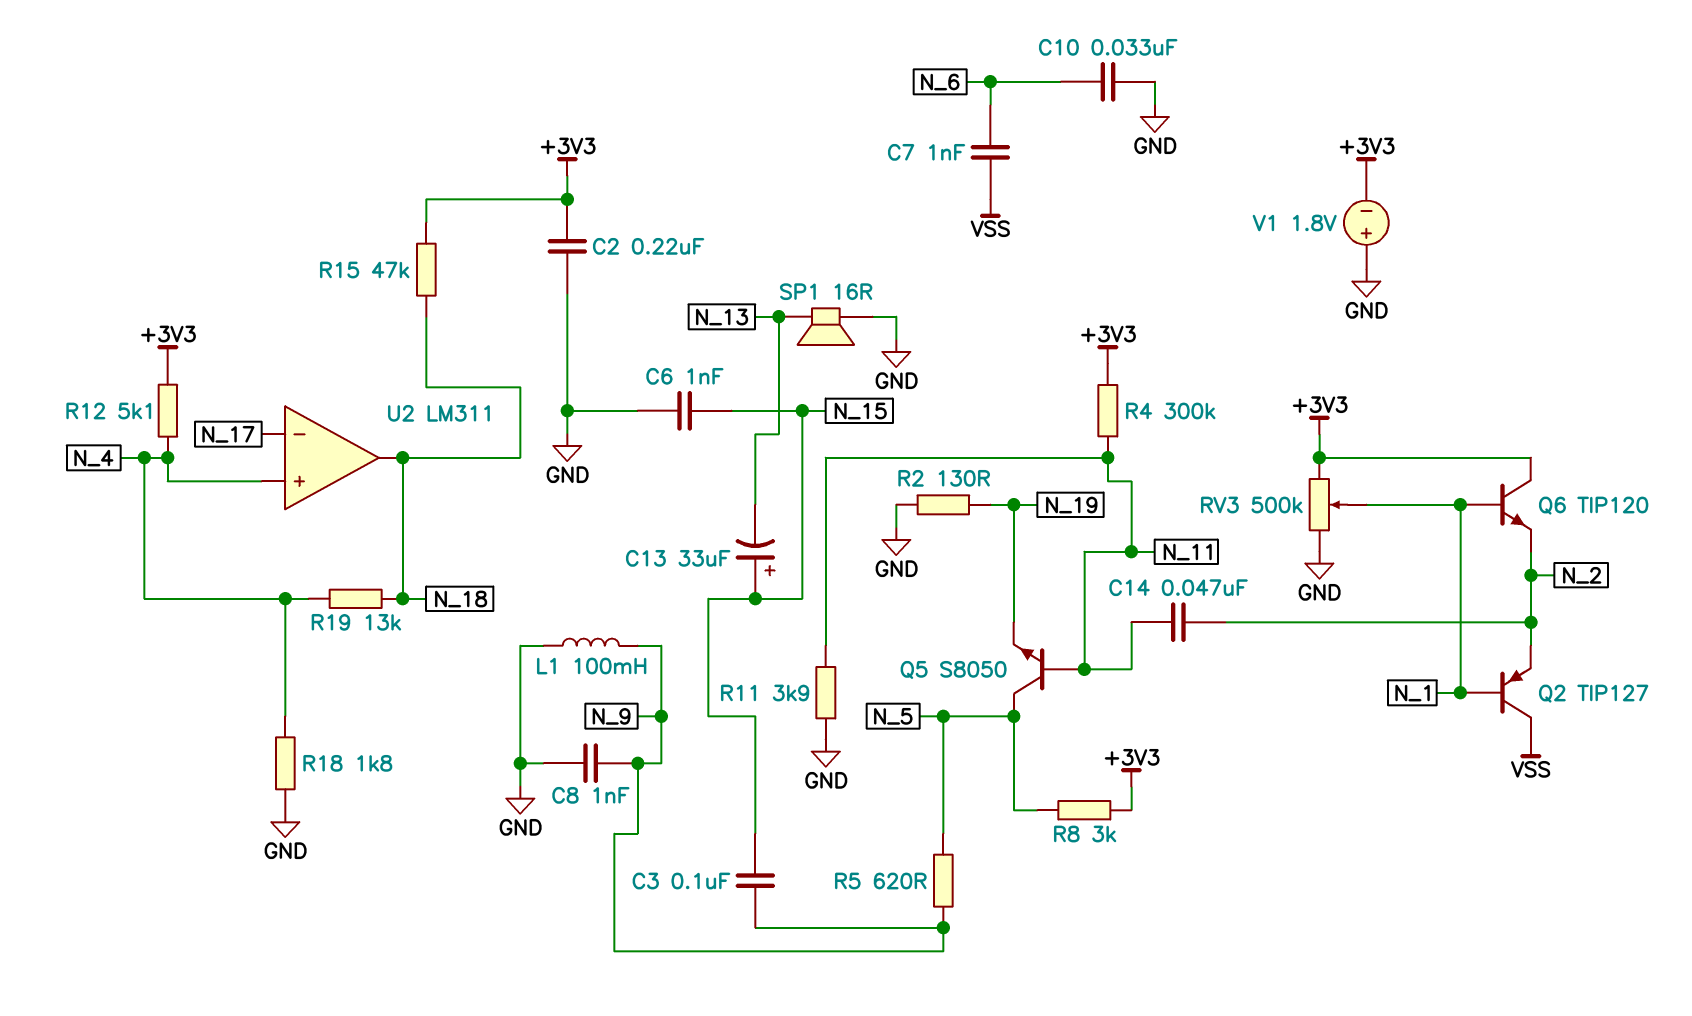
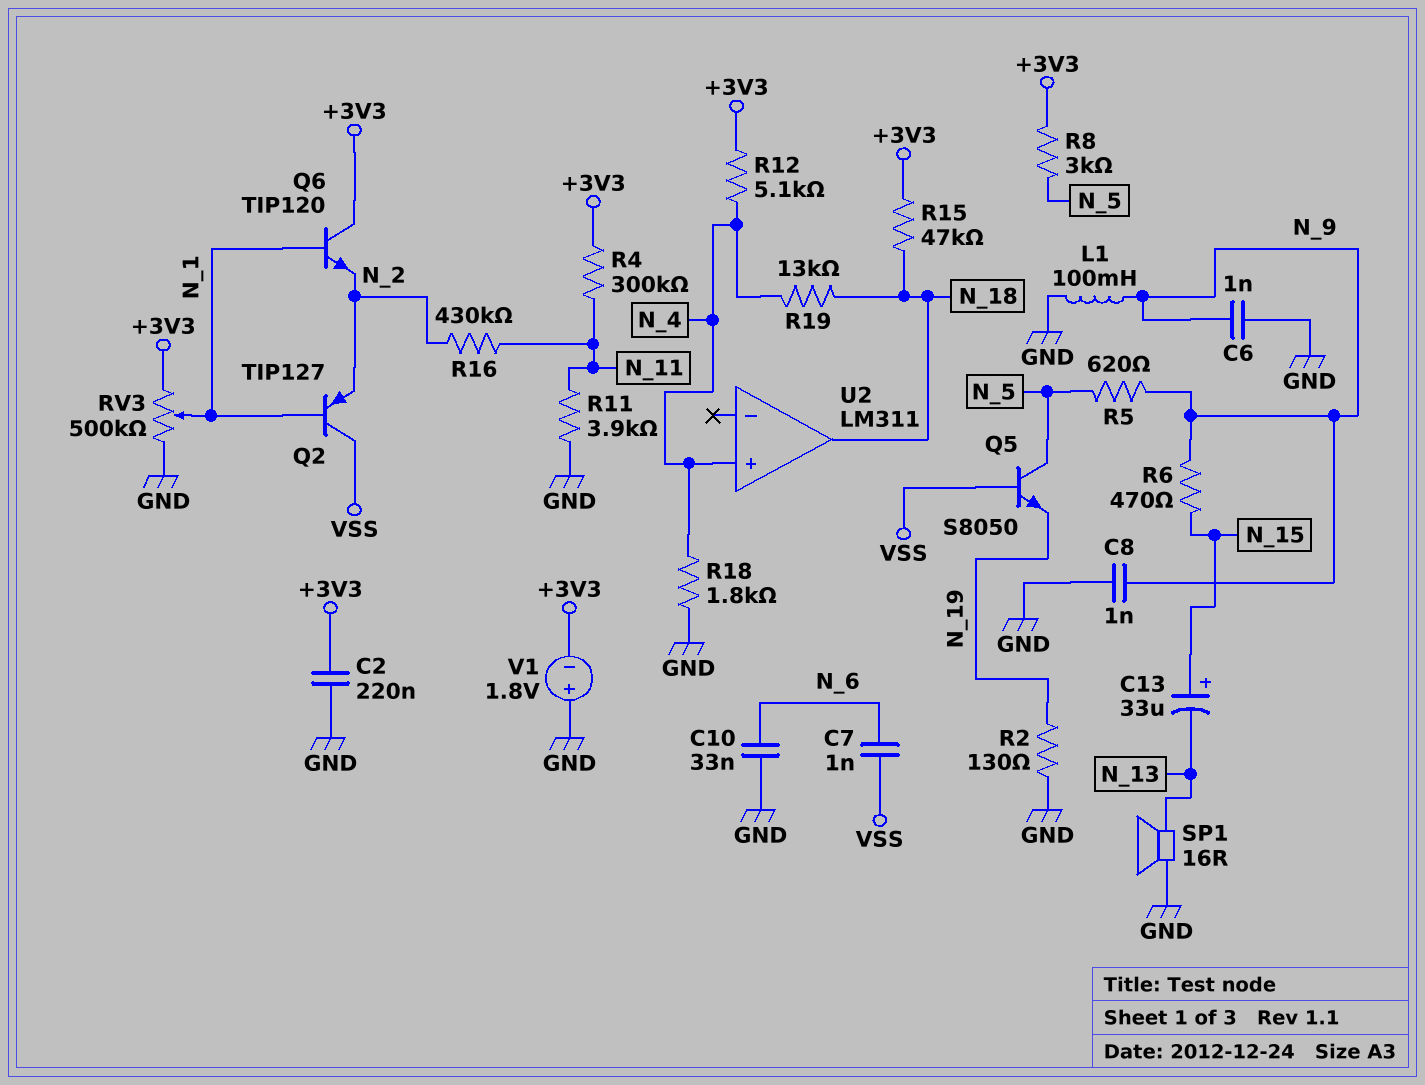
C3: 100nF (N_9, N_15) -> none
C6: 1nF (GND, N_15) -> 1nF (GND, N_9)
C14: 47nF (N_2, N_11) -> none
Q5: NPN S8050 (B N_11, C N_5, E N_19) -> NPN S8050 (B VSS, C N_5, E N_19)
R6: none -> 470 (N_9, N_15)
R16: none -> 430k (N_2, N_11)
U2 pin in-: N_17 -> none

